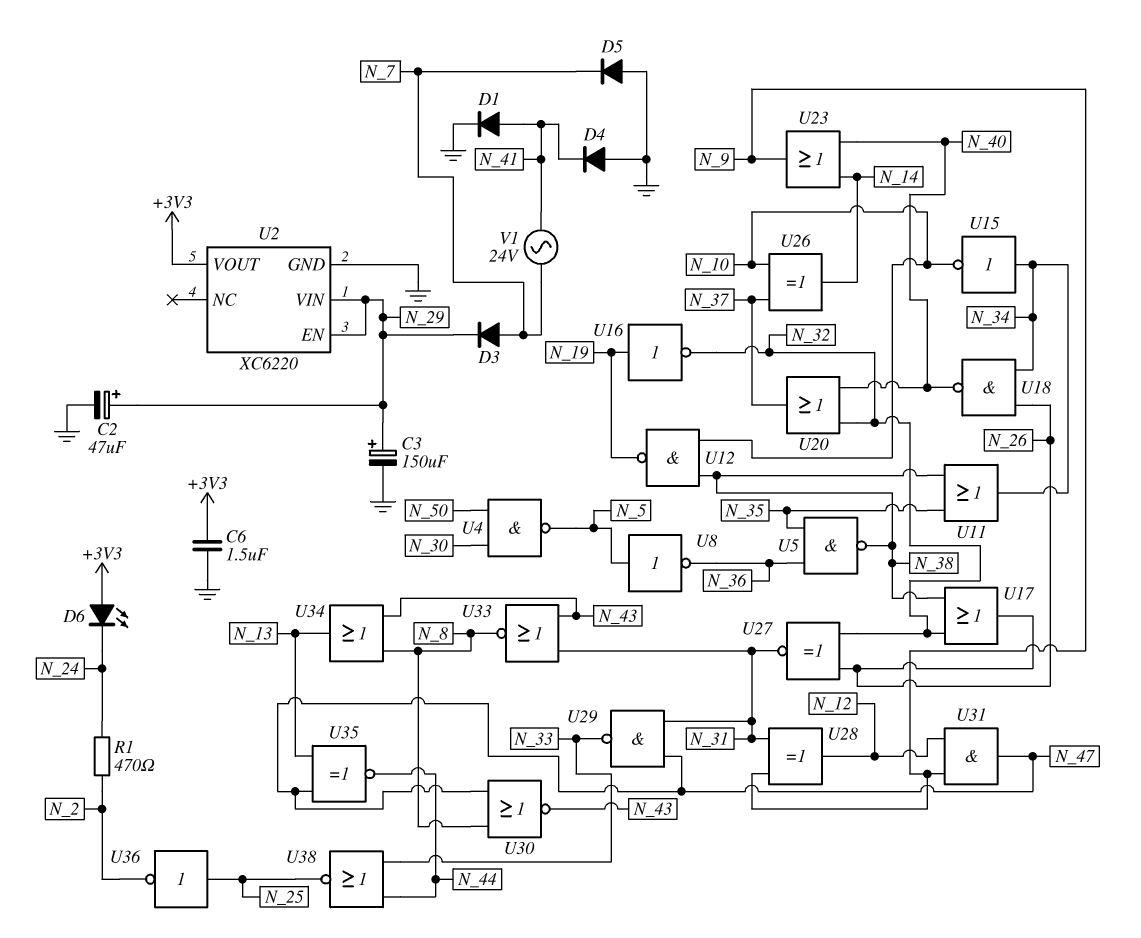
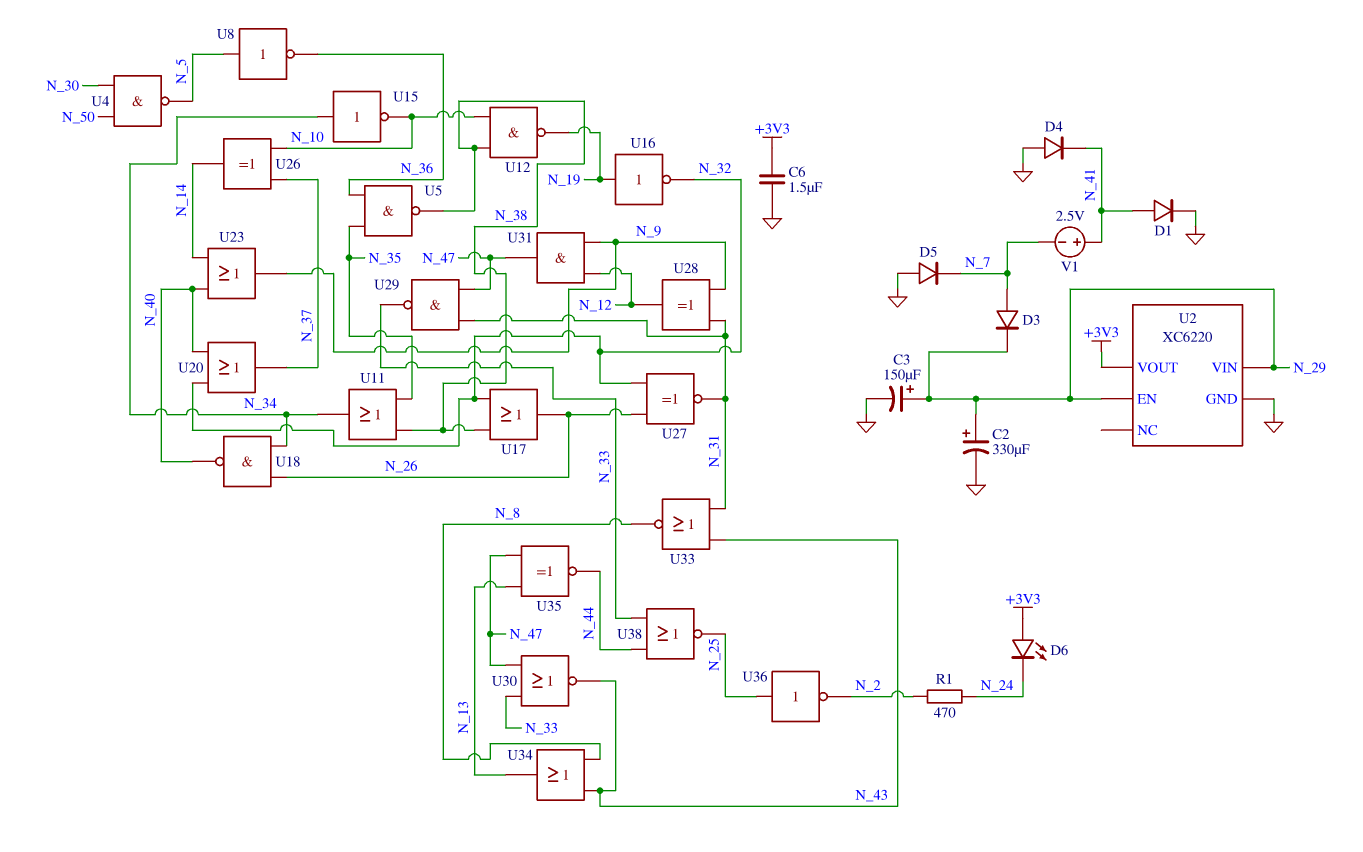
C2: 47uF (plus N_29, minus GND) -> 330uF (plus N_29, minus GND)
U30: NOR (in N_8, in N_47, out N_43) -> NOR (in N_33, in N_47, out N_43)
V1: AC 24V (N_7, N_41) -> 2.5V (plus N_41, minus N_7)

